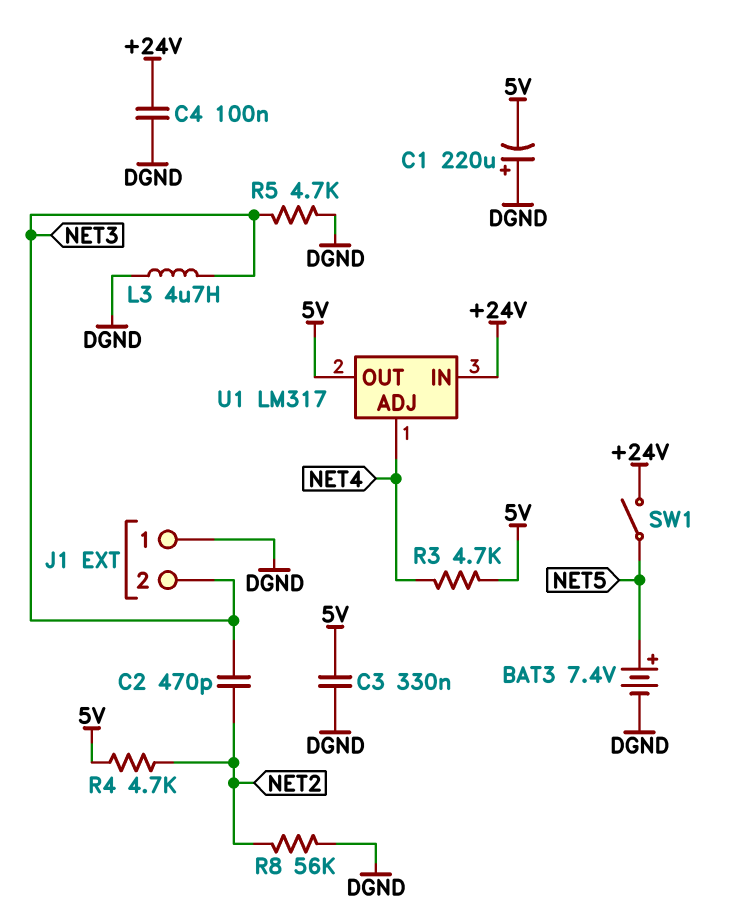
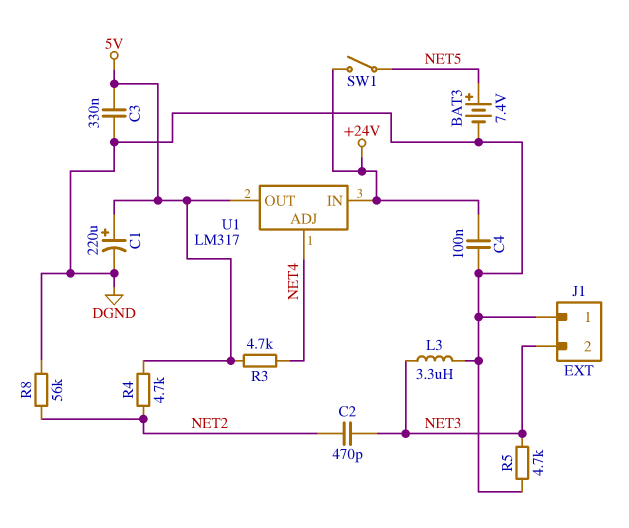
C1: 220uF (plus DGND, minus 5V) -> 220uF (plus 5V, minus DGND)
L3: 4.7uH (DGND, NET3) -> 3.3uH (DGND, NET3)

